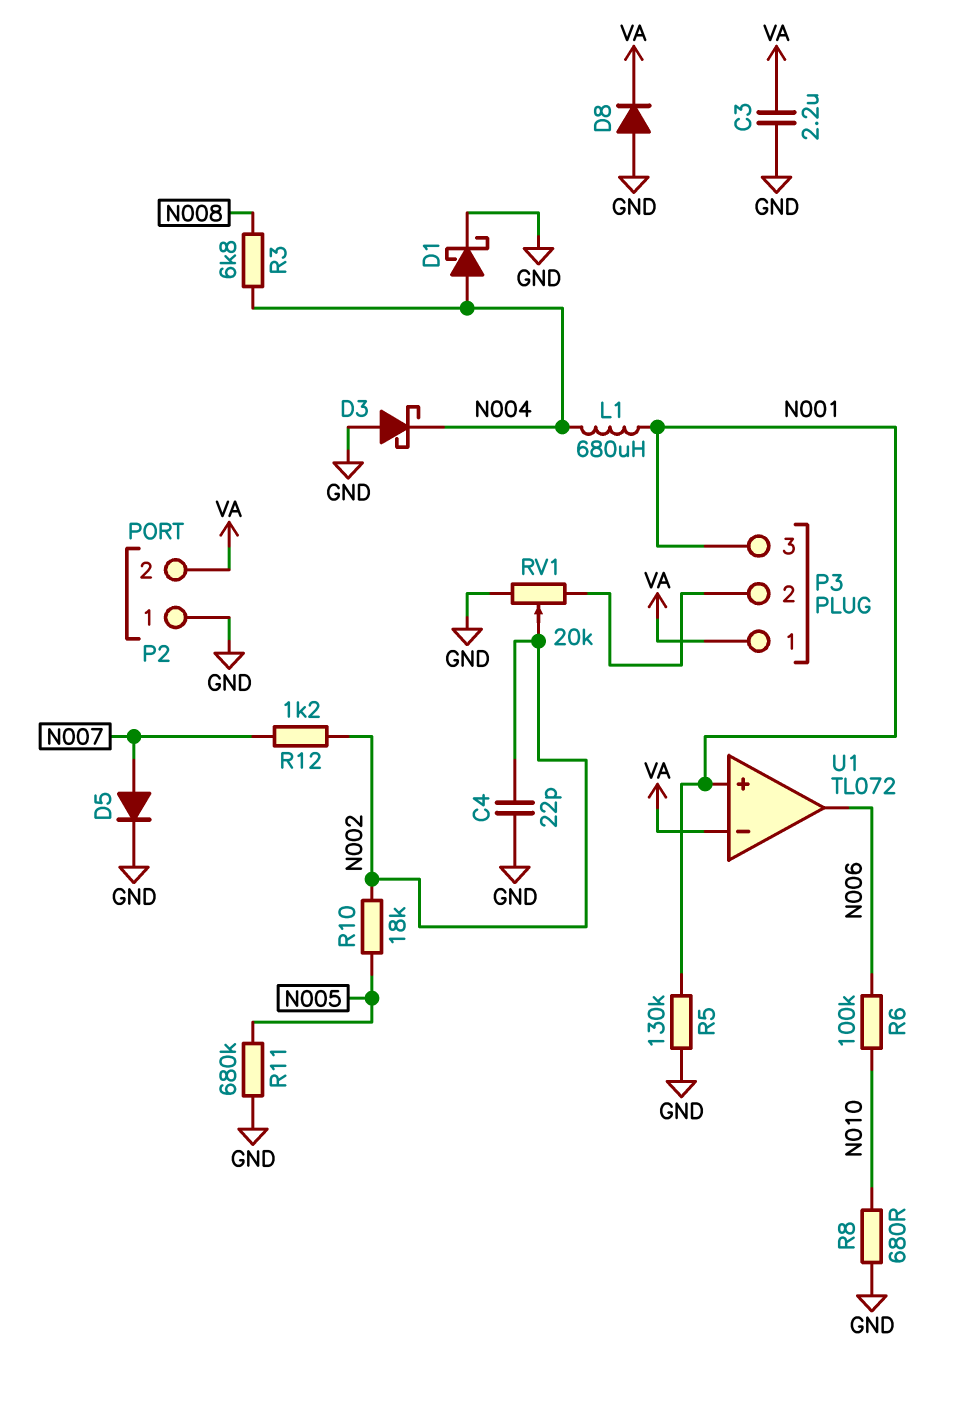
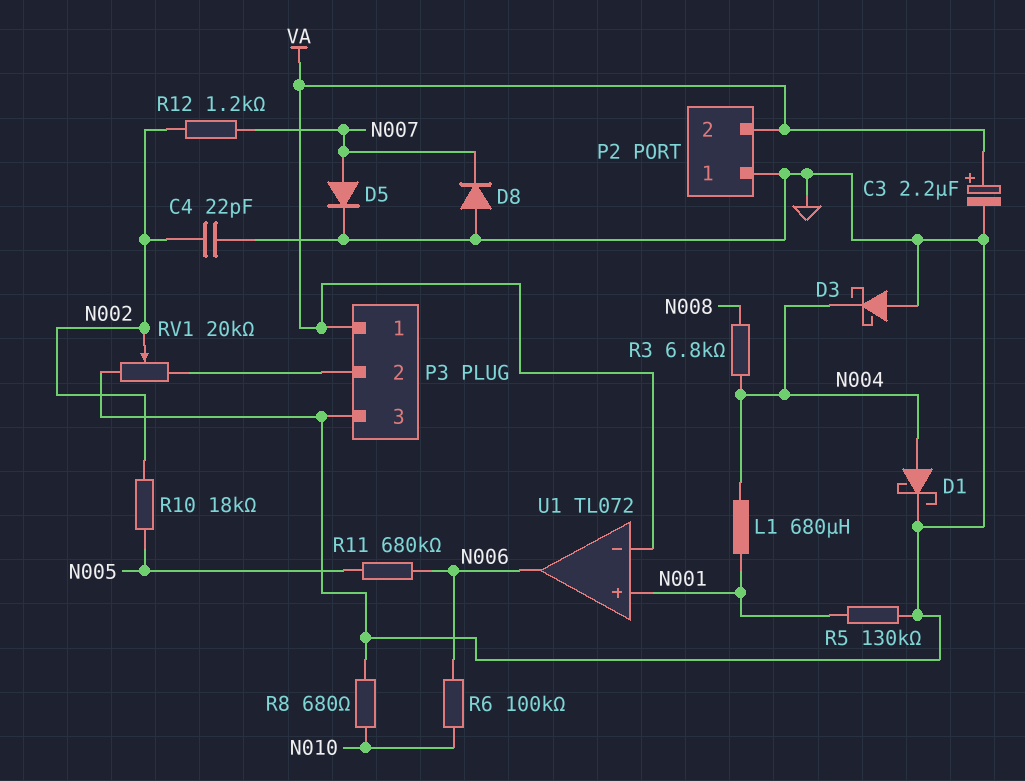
C3: 2.2uF (GND, VA) -> 2.2uF (plus VA, minus GND)
D8: diode (A GND, K VA) -> diode (A GND, K N007)
P3 pin 3: N001 -> GND
R11: 680k (GND, N005) -> 680k (N005, N006)

